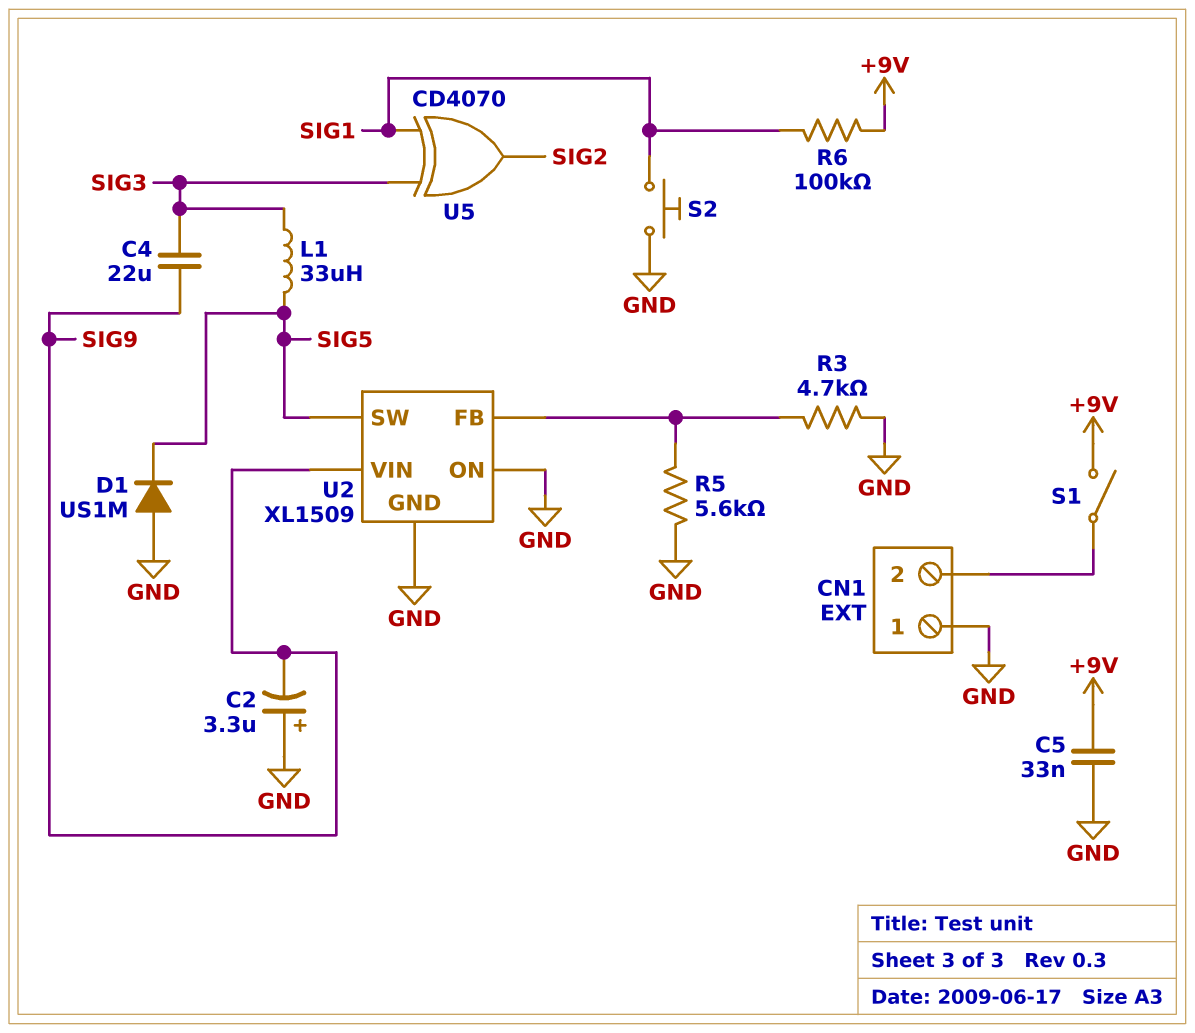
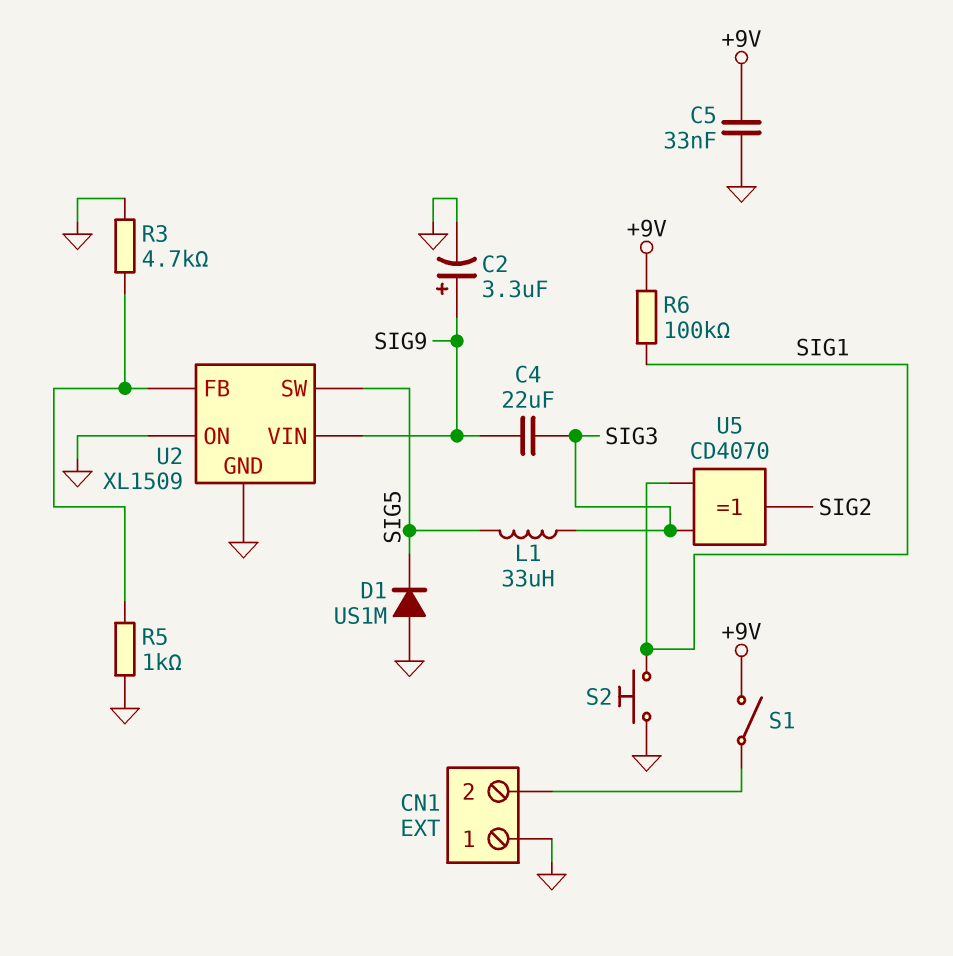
C2: 3.3uF (plus GND, minus SIG9) -> 3.3uF (plus SIG9, minus GND)
R5: 5.6k (GND, U2/FB) -> 1k (GND, U2/FB)

